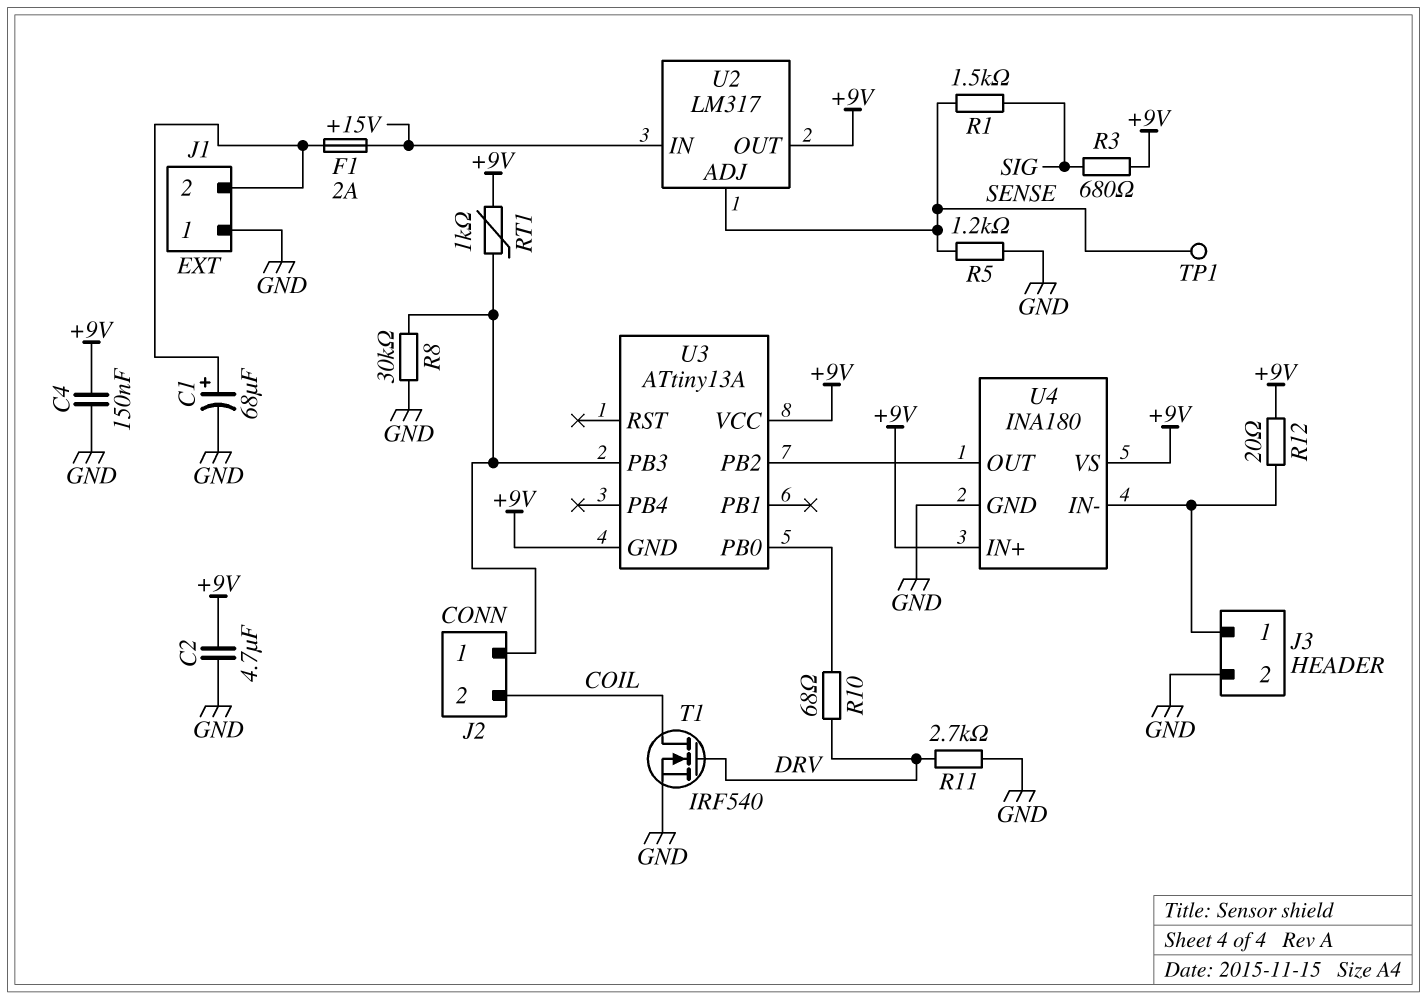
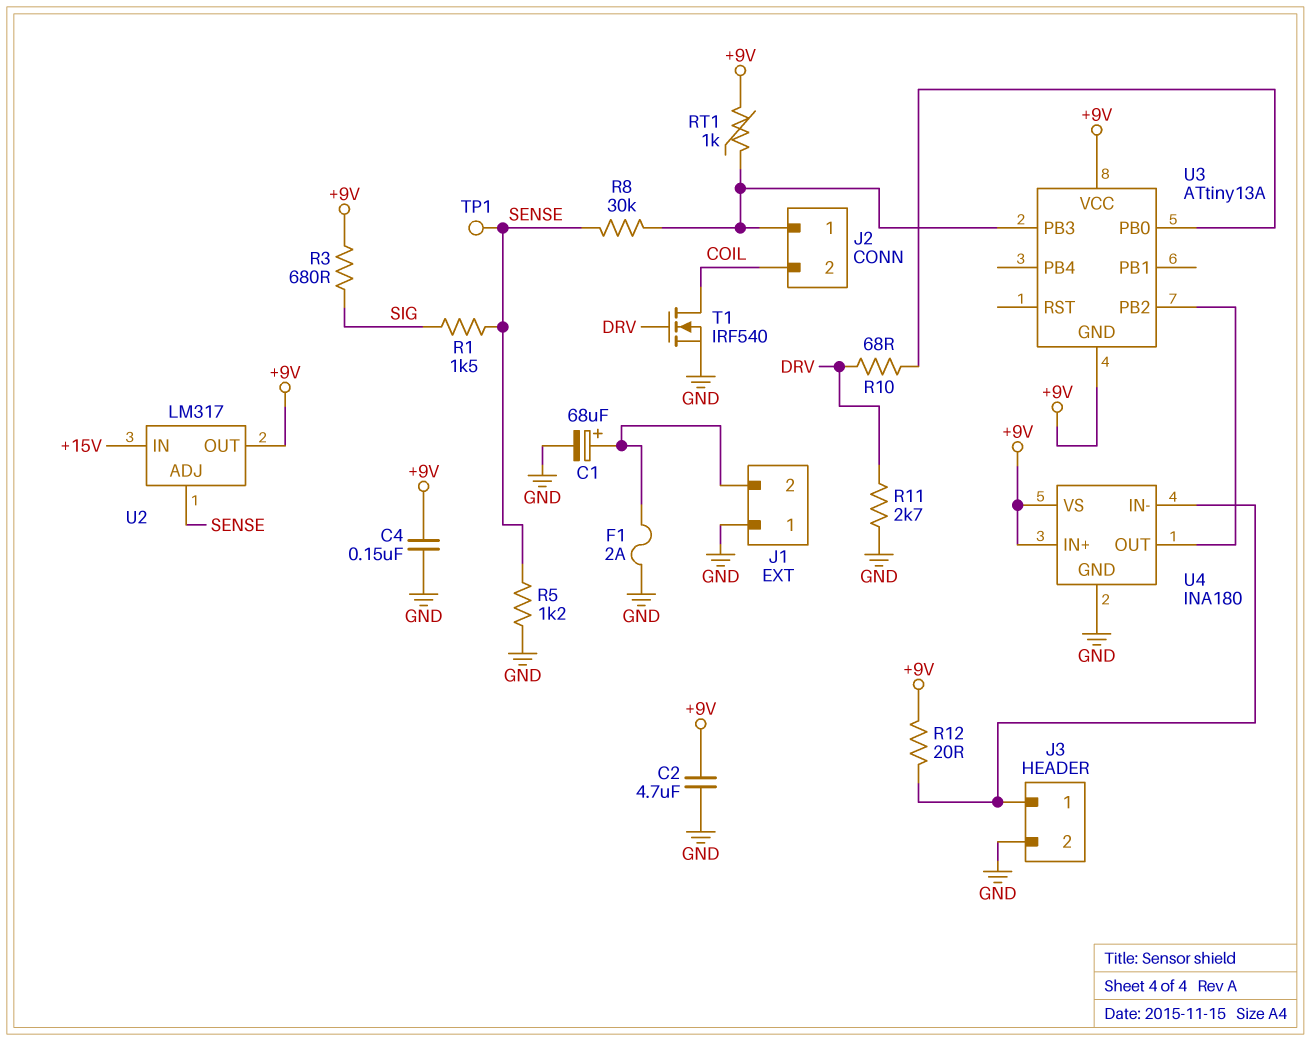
F1: 2A (+15V, J1/2) -> 2A (GND, J1/2)
R8: 30k (GND, J2/1) -> 30k (J2/1, SENSE)

